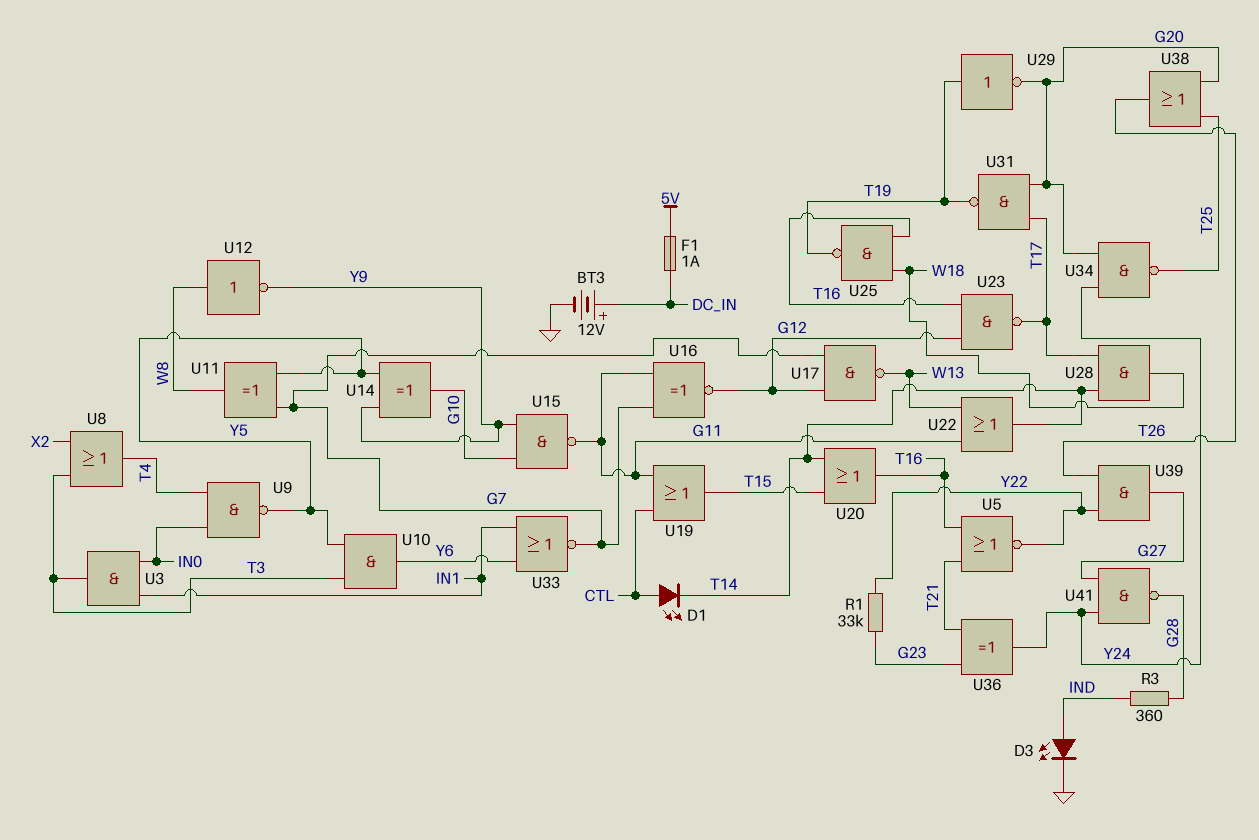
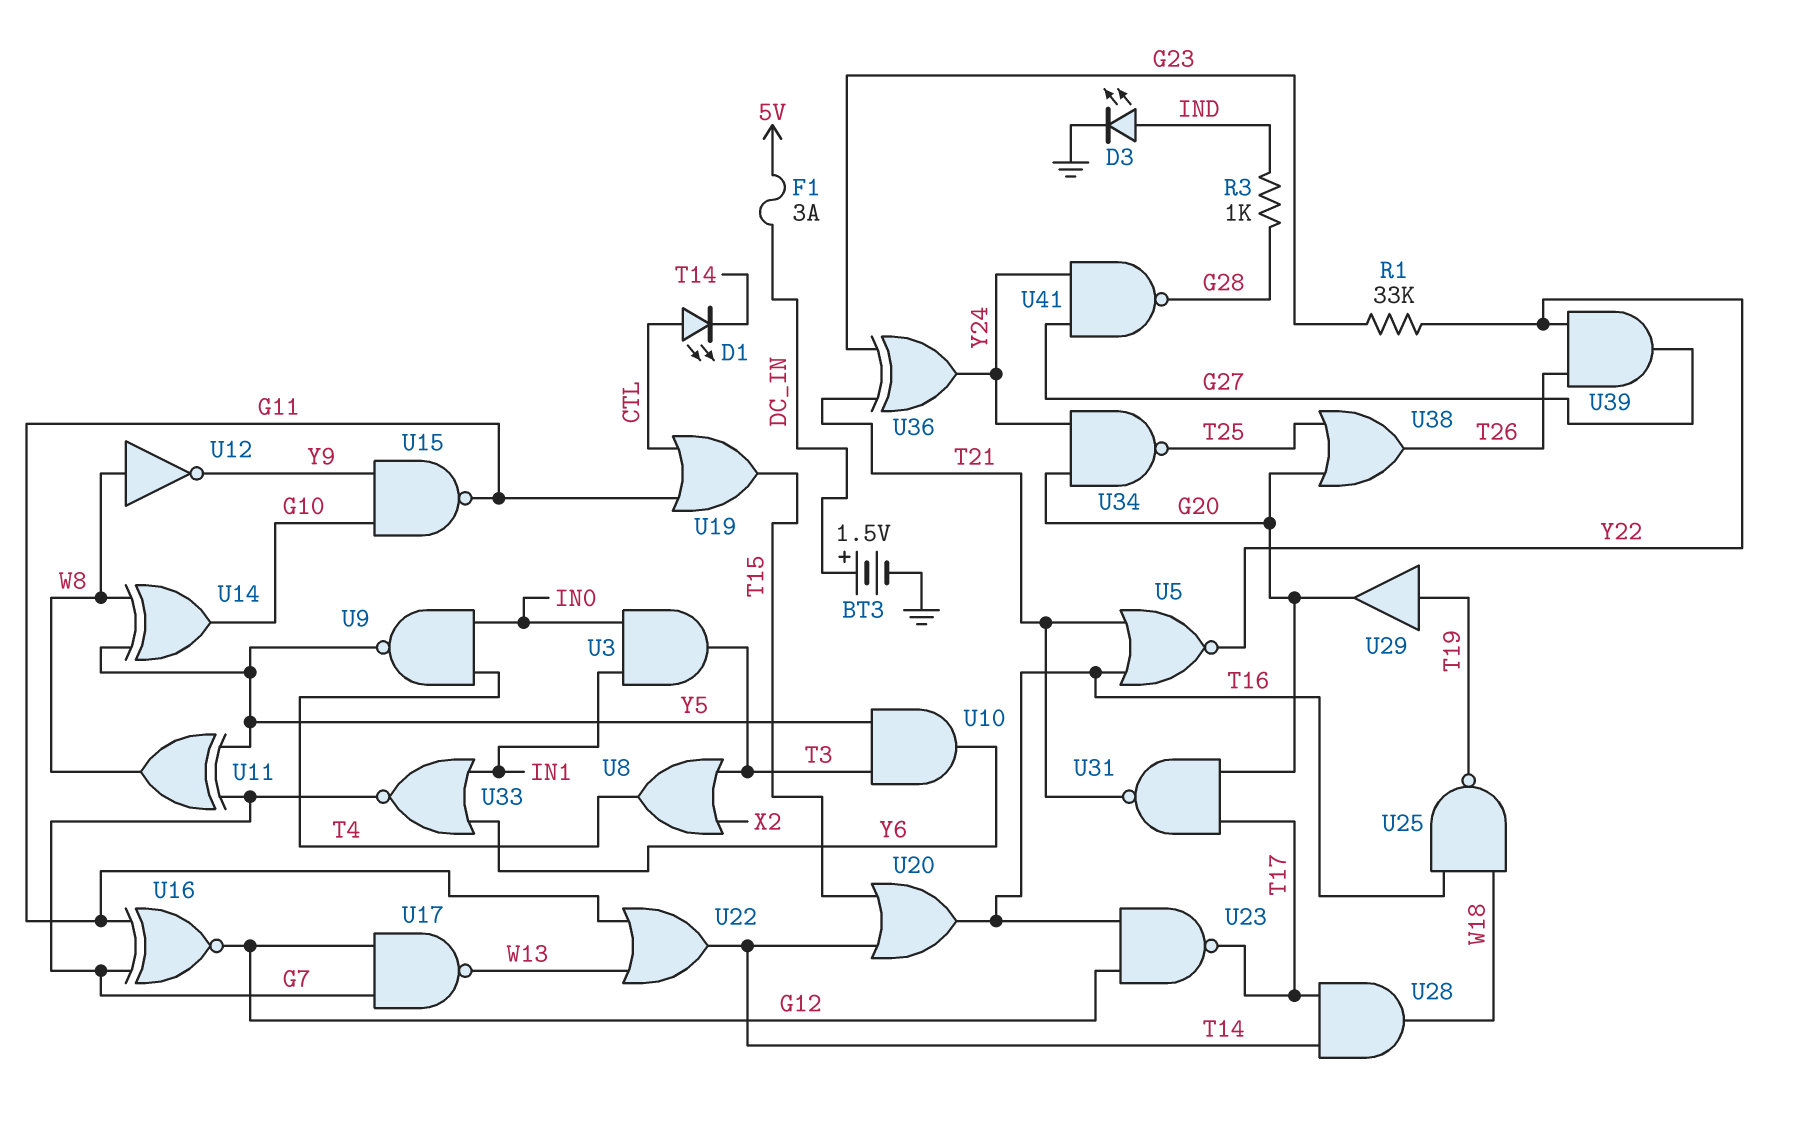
BT3: 12V (plus DC_IN, minus GND) -> 1.5V (plus DC_IN, minus GND)
F1: 1A (5V, DC_IN) -> 3A (5V, DC_IN)
R3: 360 (G28, IND) -> 1k (G28, IND)
U14: XOR (in Y5, in Y9, out G10) -> XOR (in W8, in Y5, out G10)
U29: NOT (in T19, out G20) -> buffer (in T19, out G20)
U31: NAND (in G20, in T17, out T19) -> NAND (in G20, in T17, out T21)

